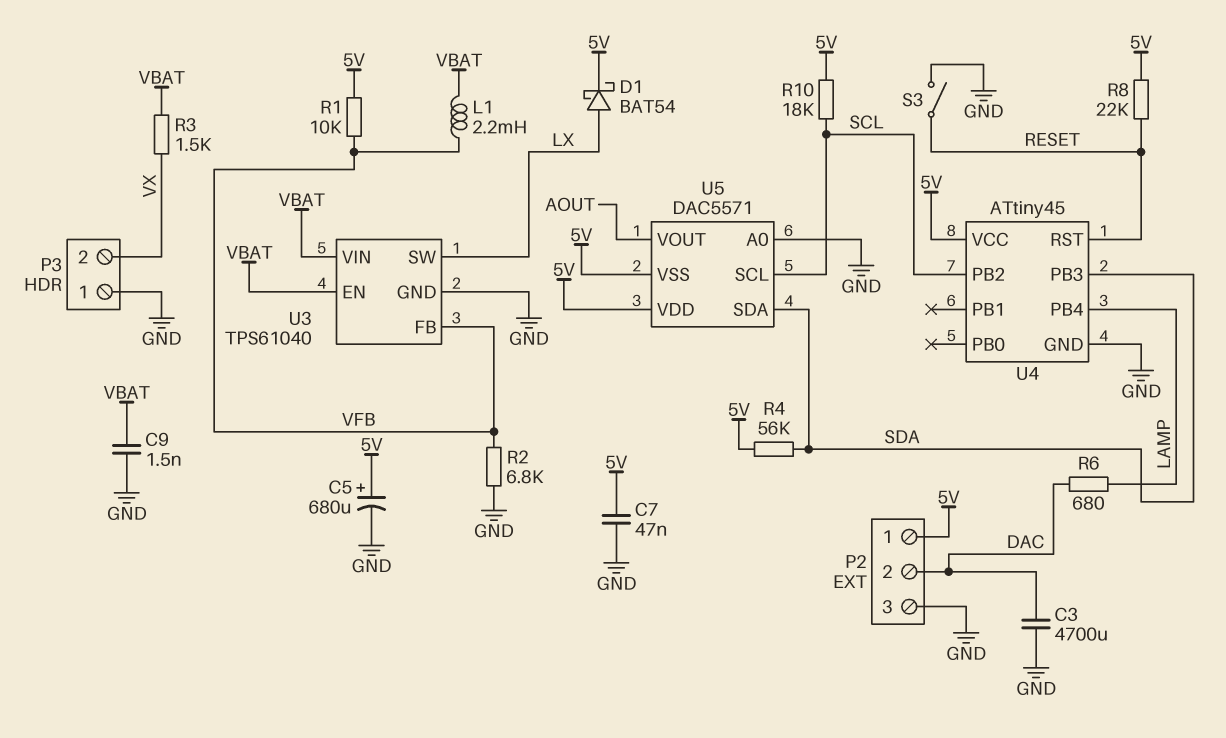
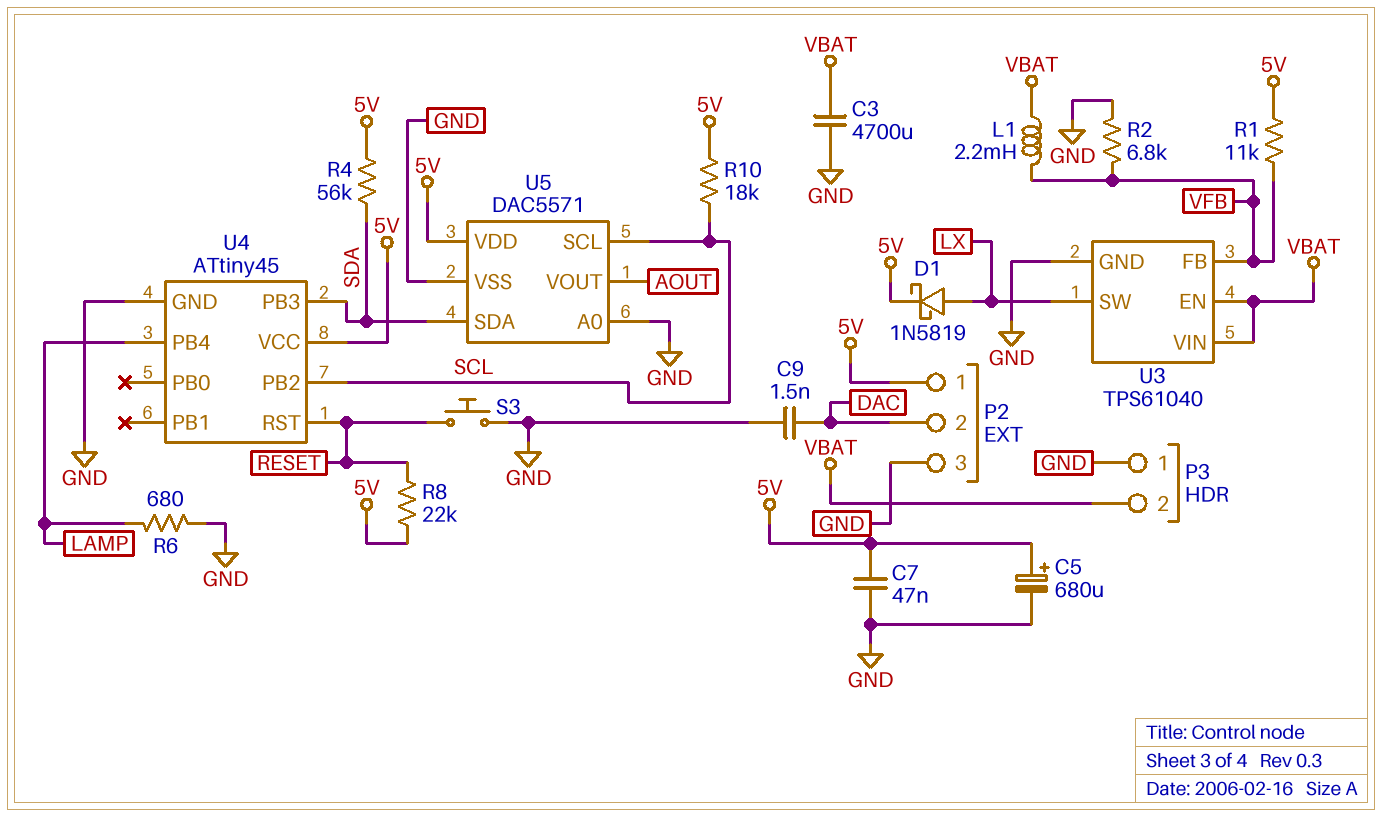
C3: 4700uF (DAC, GND) -> 4700uF (GND, VBAT)
C9: 1.5nF (GND, VBAT) -> 1.5nF (DAC, GND)
D1: schottky BAT54 (A LX, K 5V) -> schottky 1N5819 (A LX, K 5V)
P3 pin 2: VX -> VBAT
R1: 10k (5V, VFB) -> 11k (5V, VFB)
R3: 1.5k (VBAT, VX) -> none
R6: 680 (DAC, LAMP) -> 680 (GND, LAMP)
S3: switch (GND, RESET) -> button (GND, RESET)
U5 pin VSS: 5V -> GND

